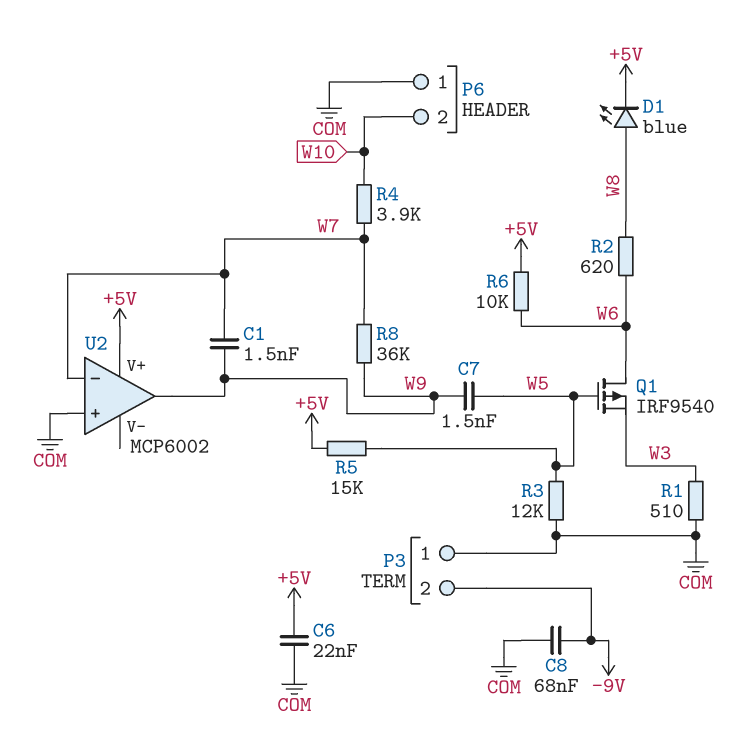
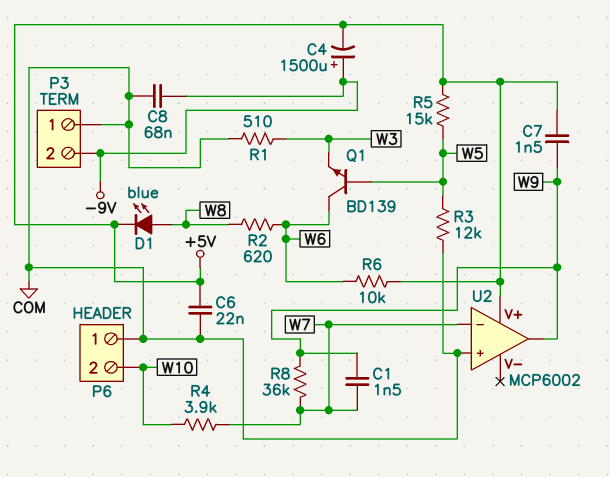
C4: none -> 1500uF (plus -9V, minus +5V)
C7: 1.5nF (W5, W9) -> 1.5nF (+5V, W9)
Q1: PMOS IRF9540 (G W5, D W6, S W3) -> NPN BD139 (B W5, C W6, E W3)

